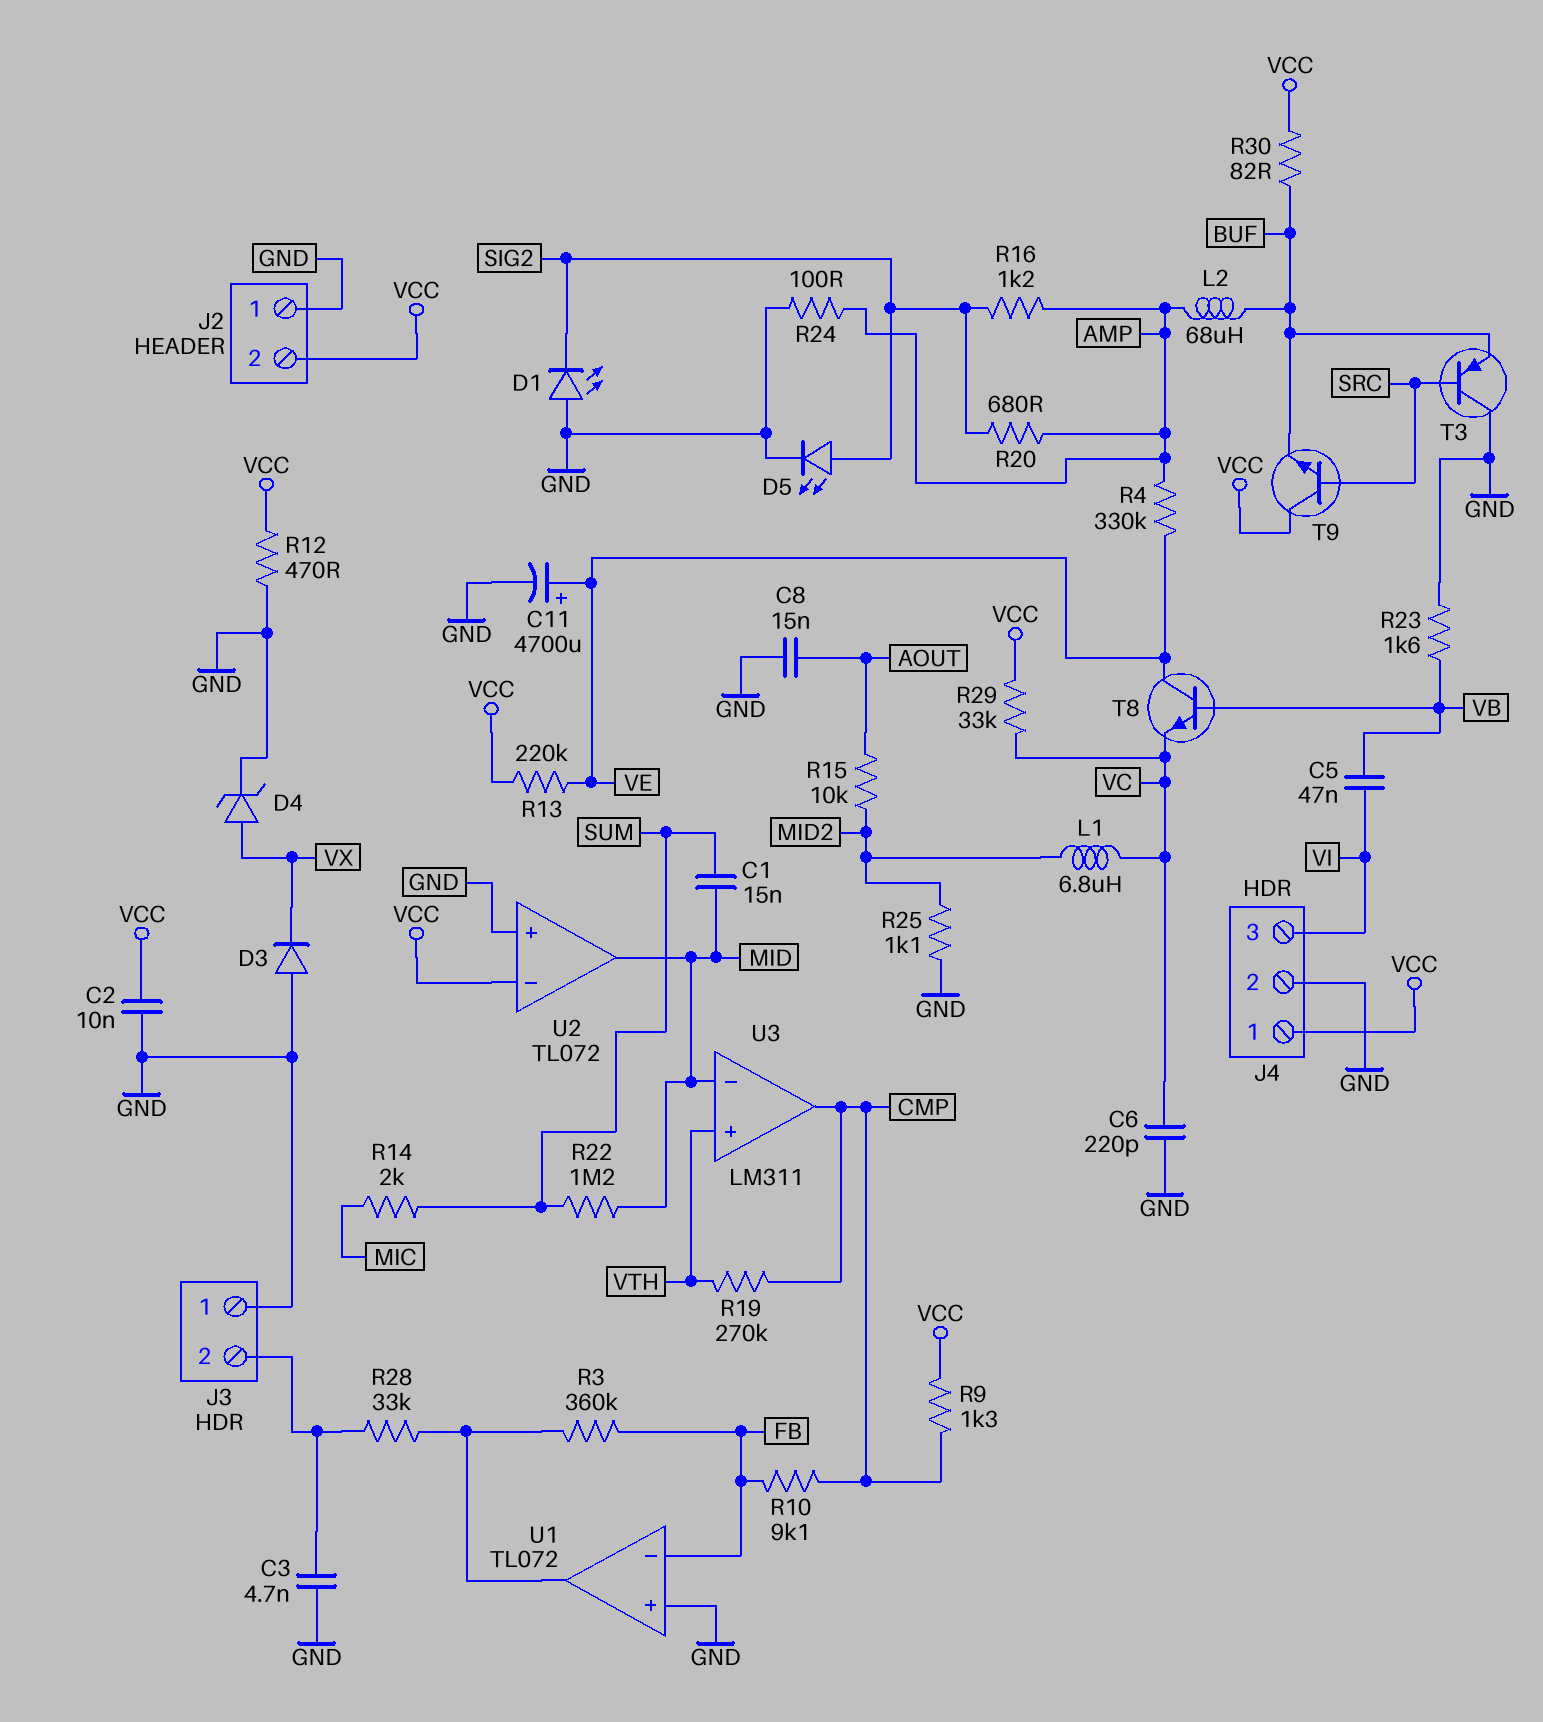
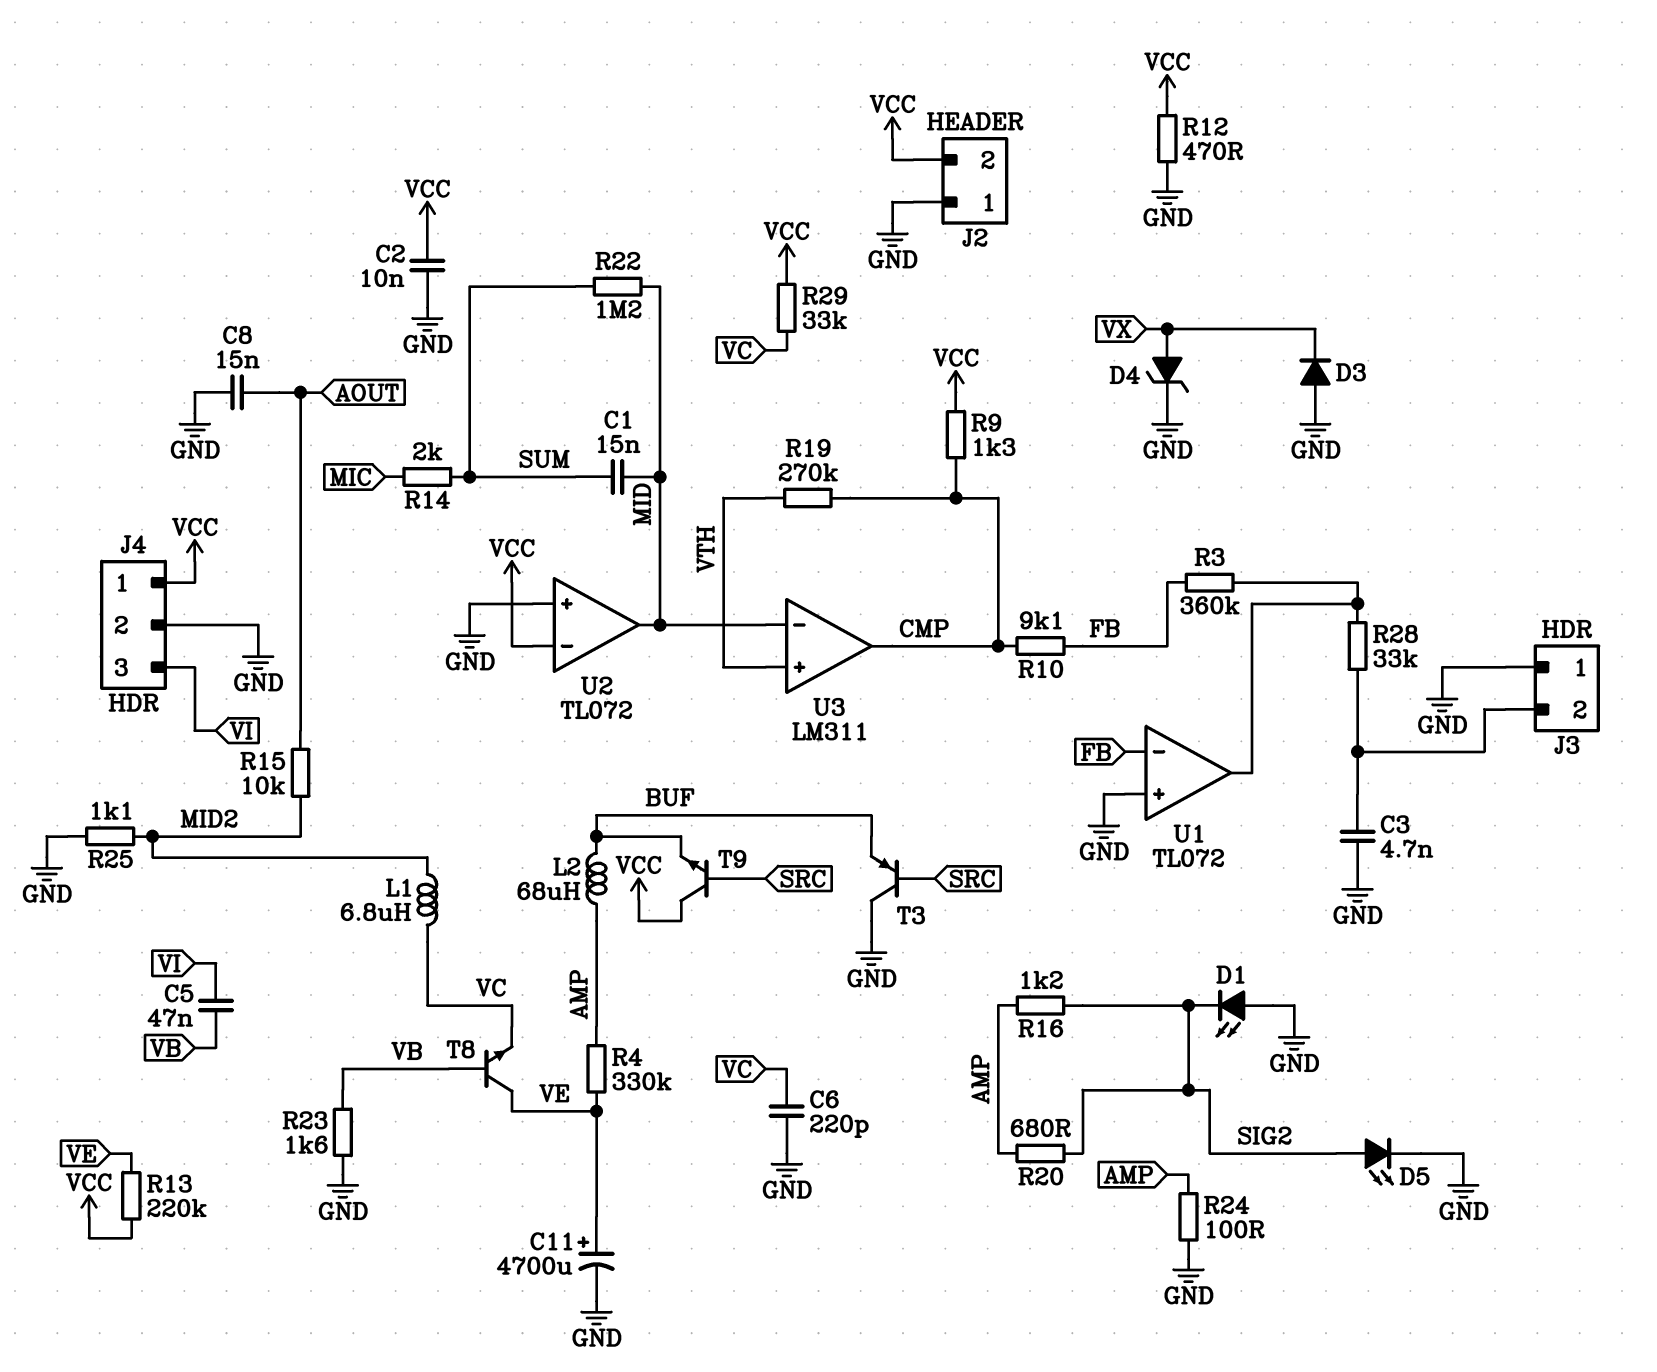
R30: 82 (BUF, VCC) -> none

